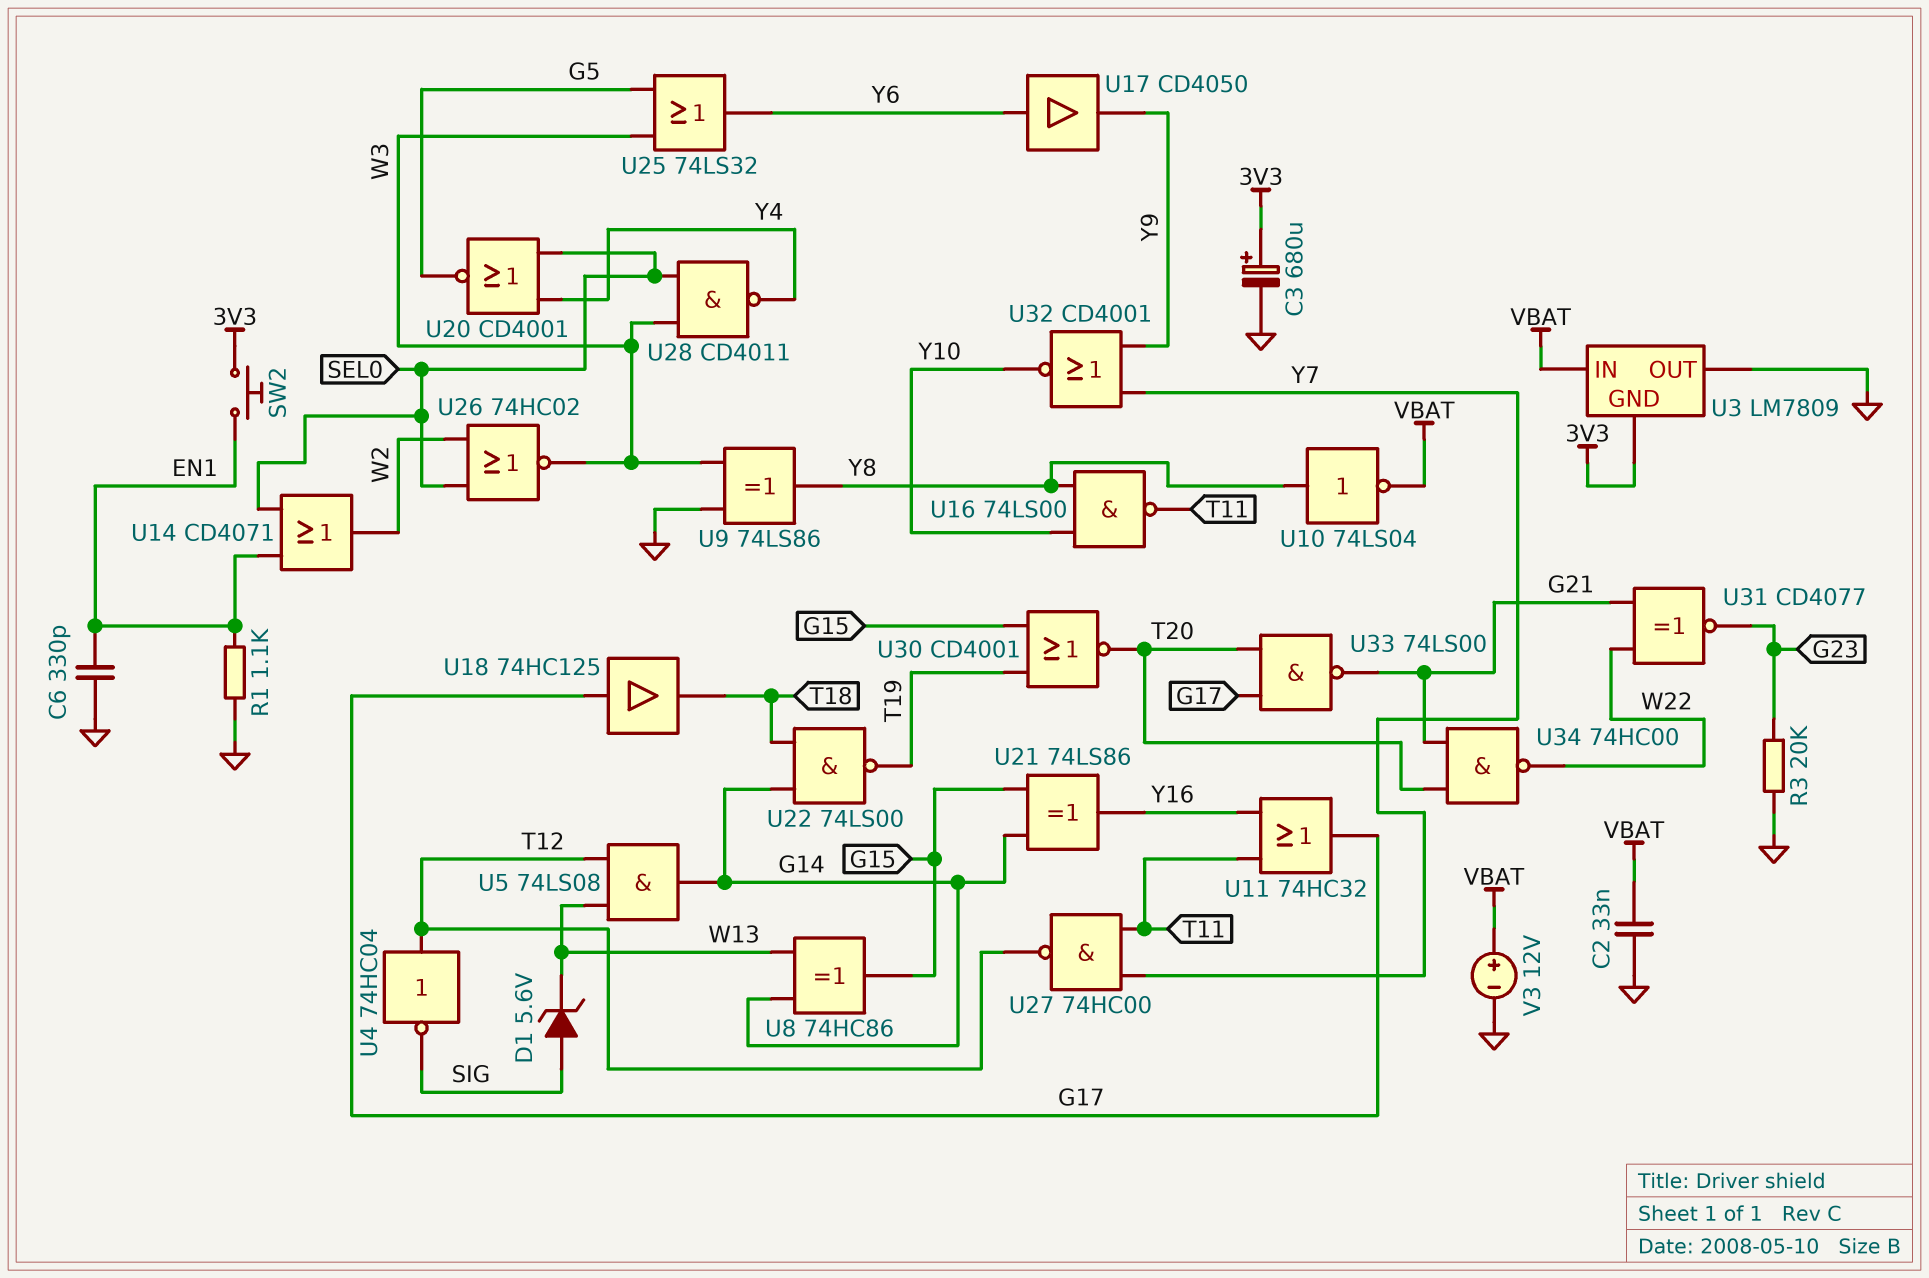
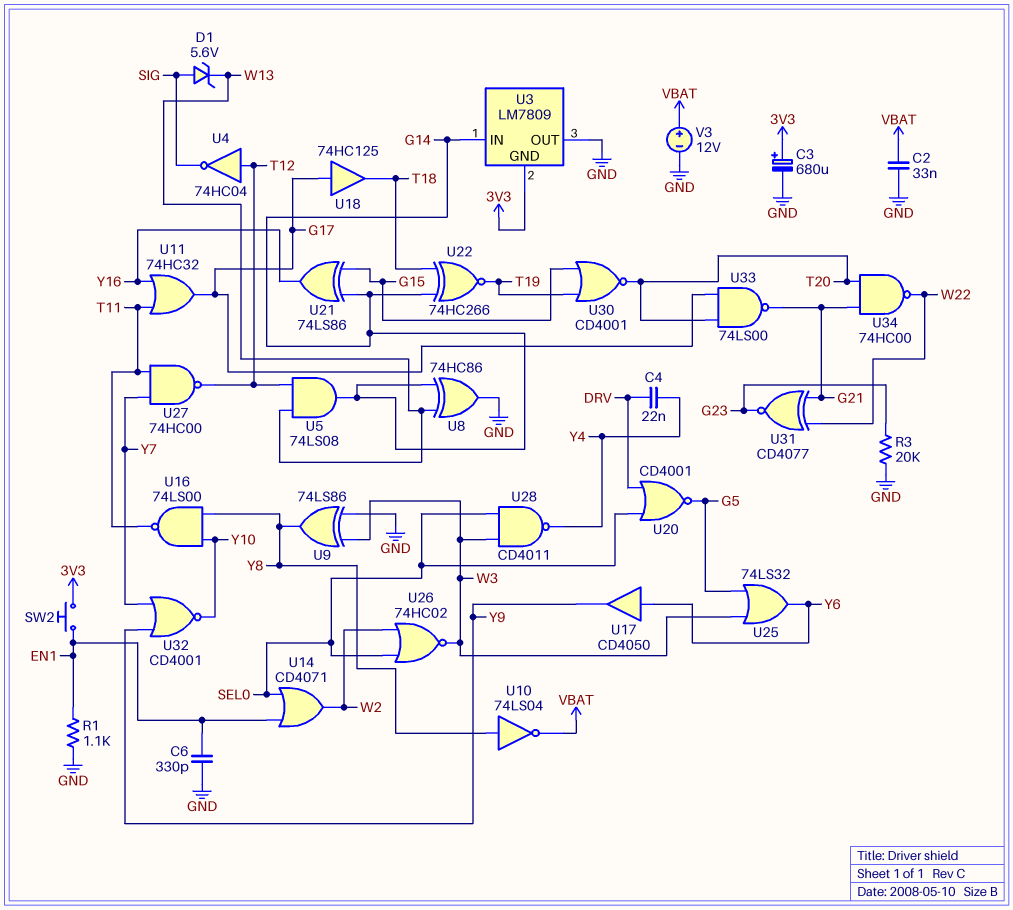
C4: none -> 22nF (DRV, Y4)
U3 pin IN: VBAT -> G14
U8: XOR 74HC86 (in G14, in W13, out G15) -> XOR 74HC86 (in G14, in W13, out GND)
U20: NOR CD4001 (in SEL0, in Y4, out G5) -> NOR CD4001 (in DRV, in SEL0, out G5)
U22: NAND 74LS00 (in G14, in T18, out T19) -> XNOR 74HC266 (in G14, in T18, out T19)

